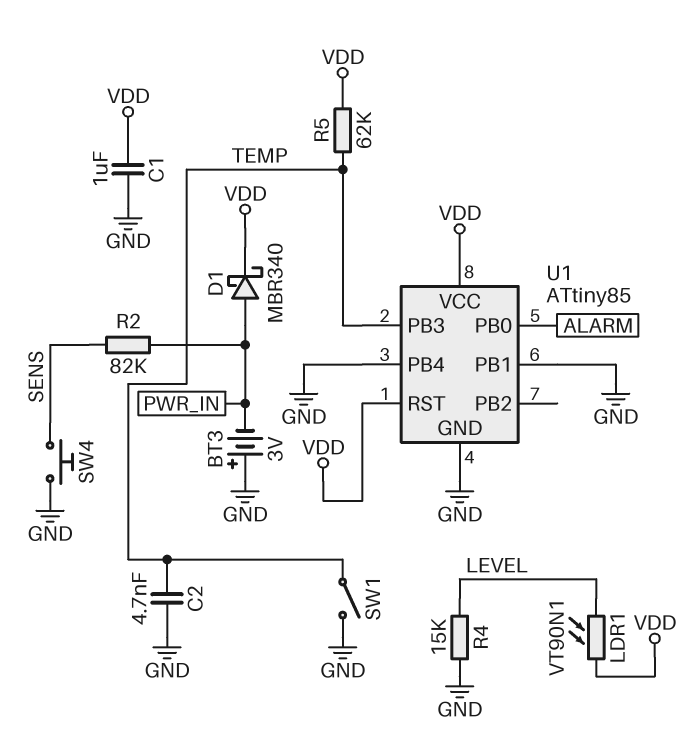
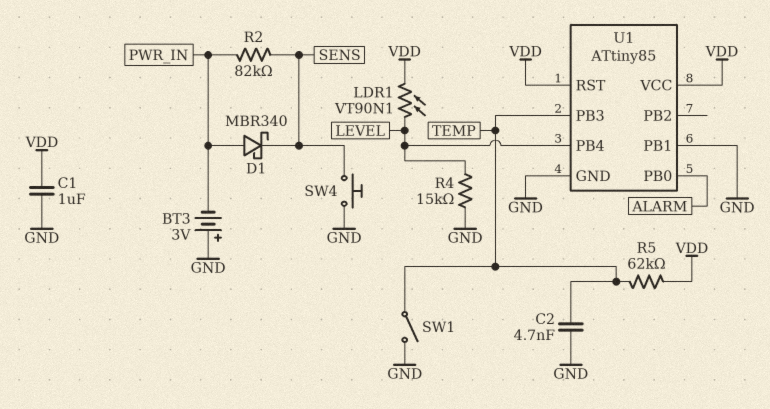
D1: schottky MBR340 (A PWR_IN, K VDD) -> schottky MBR340 (A PWR_IN, K SENS)
U1 pin PB4: GND -> LEVEL

